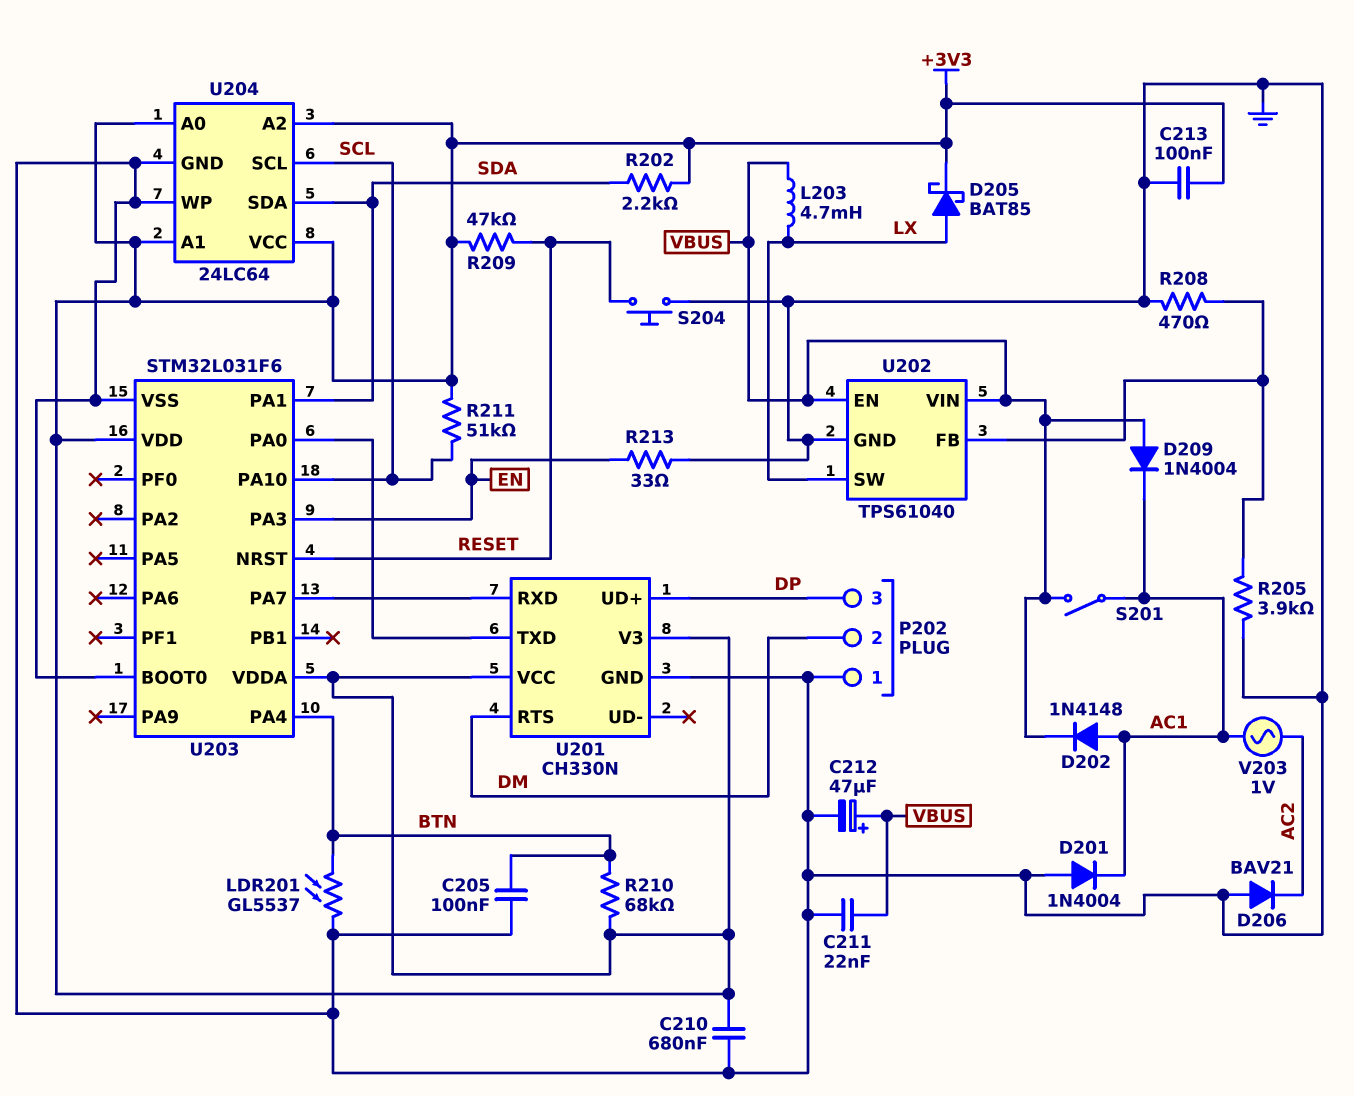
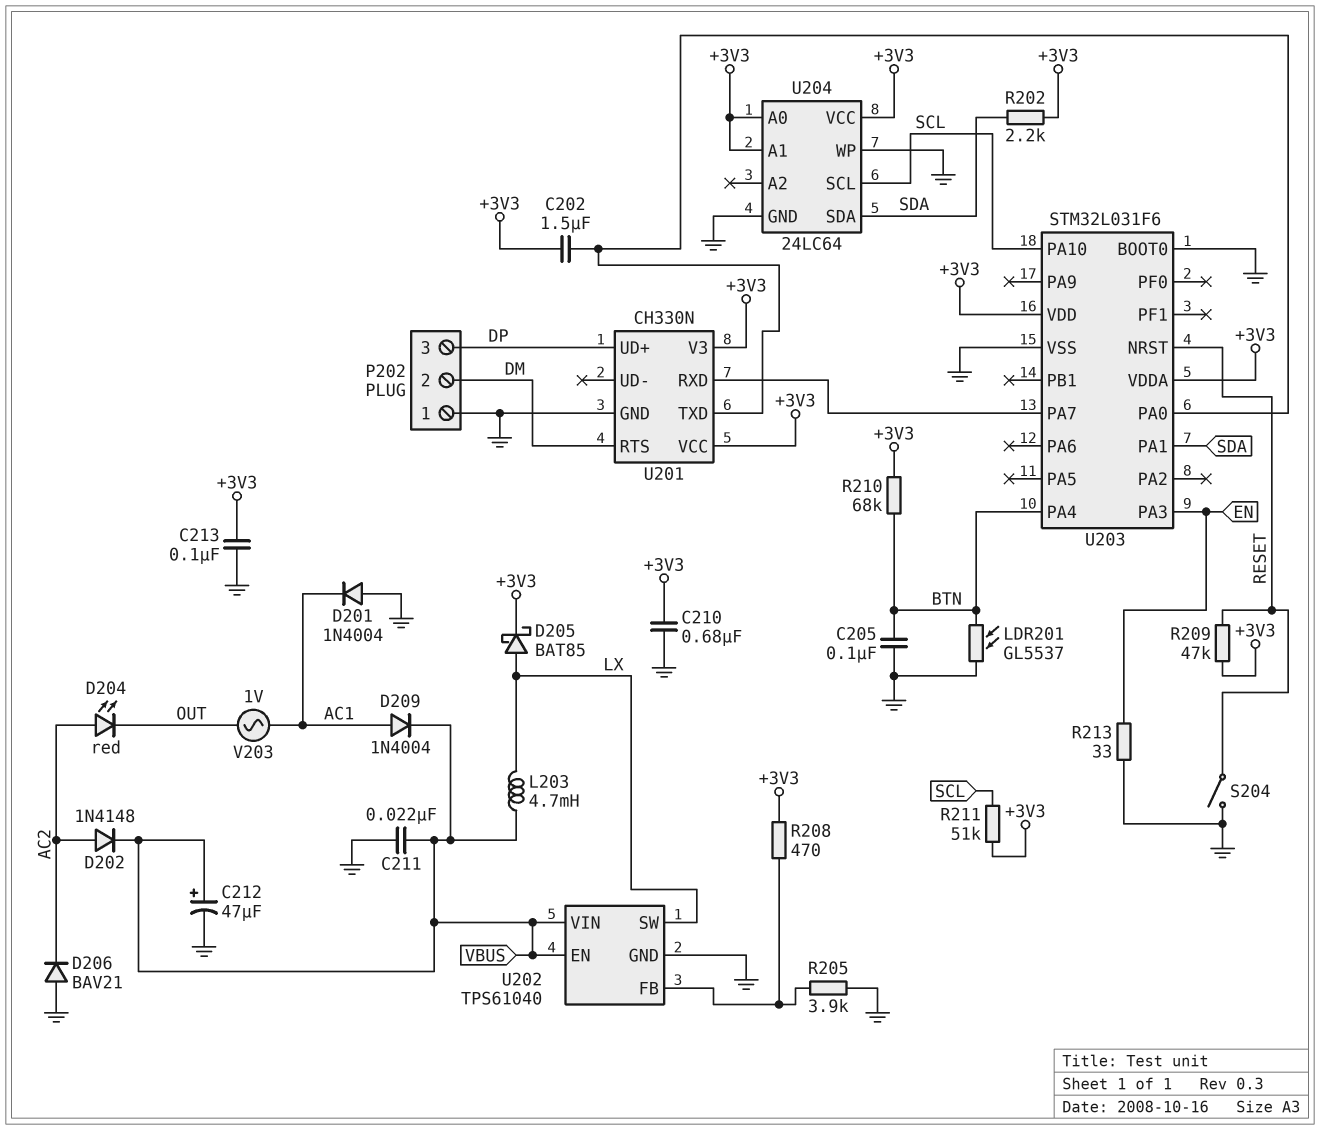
C202: none -> 1.5uF (+3V3, U201/TXD)
D202: diode 1N4148 (A AC1, K VBUS) -> diode 1N4148 (A AC2, K VBUS)
D204: none -> LED red (A AC2, K OUT)
D209: diode 1N4004 (A VBUS, K AC1) -> diode 1N4004 (A AC1, K VBUS)
R208: 470 (GND, U202/FB) -> 470 (+3V3, U202/FB)
S201: switch (AC1, VBUS) -> none
S204: button (GND, RESET) -> switch (GND, RESET)
U204 pin A2: +3V3 -> none
V203: AC 1V (AC1, AC2) -> AC 1V (AC1, OUT)

